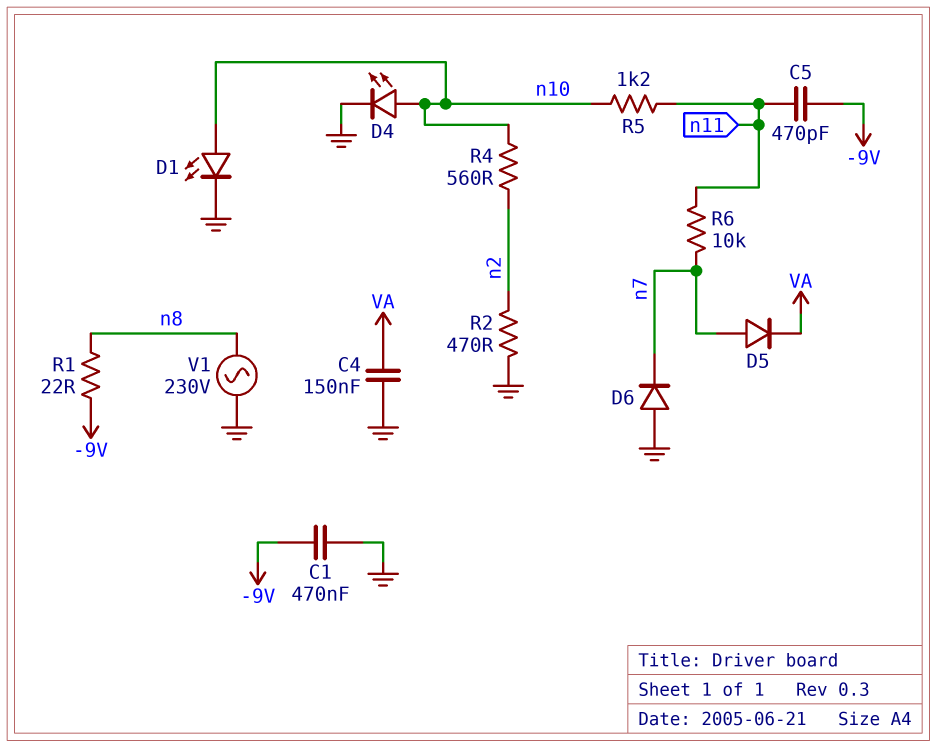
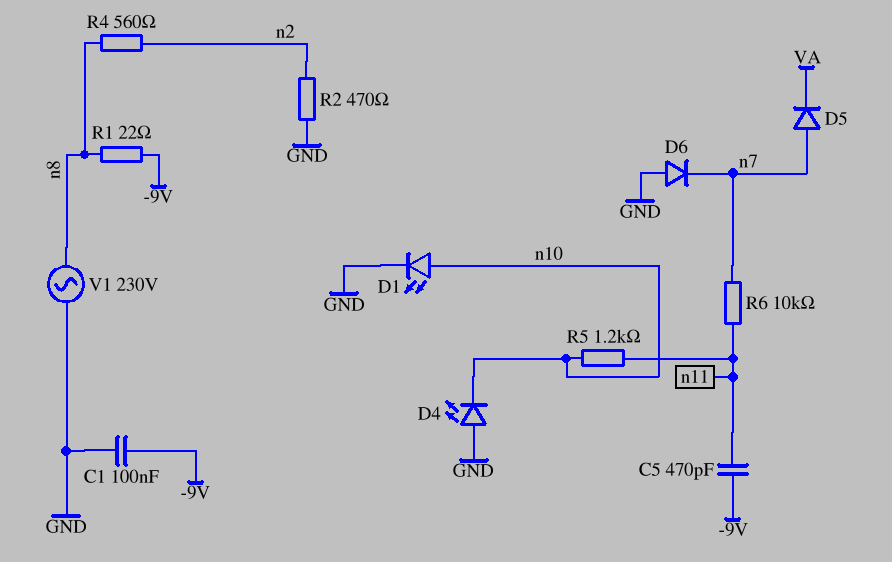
C1: 470nF (-9V, GND) -> 100nF (-9V, GND)
C4: 150nF (GND, VA) -> none
D4: LED (A n10, K GND) -> LED (A GND, K n10)
R4: 560 (n2, n10) -> 560 (n2, n8)

